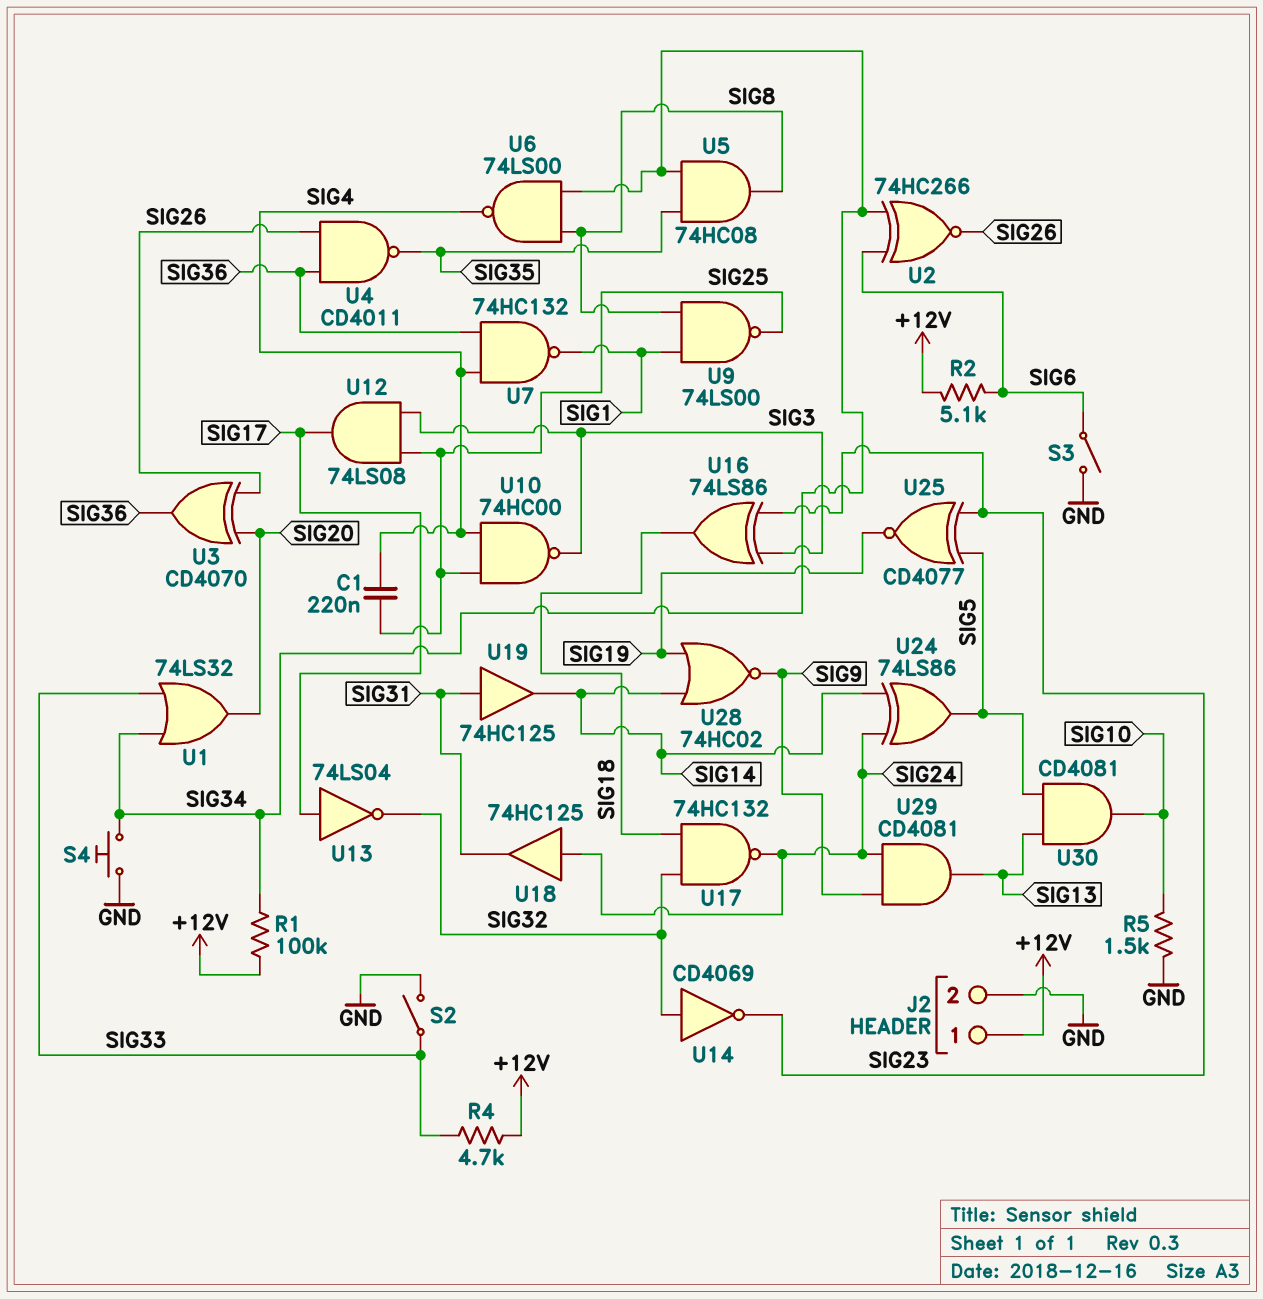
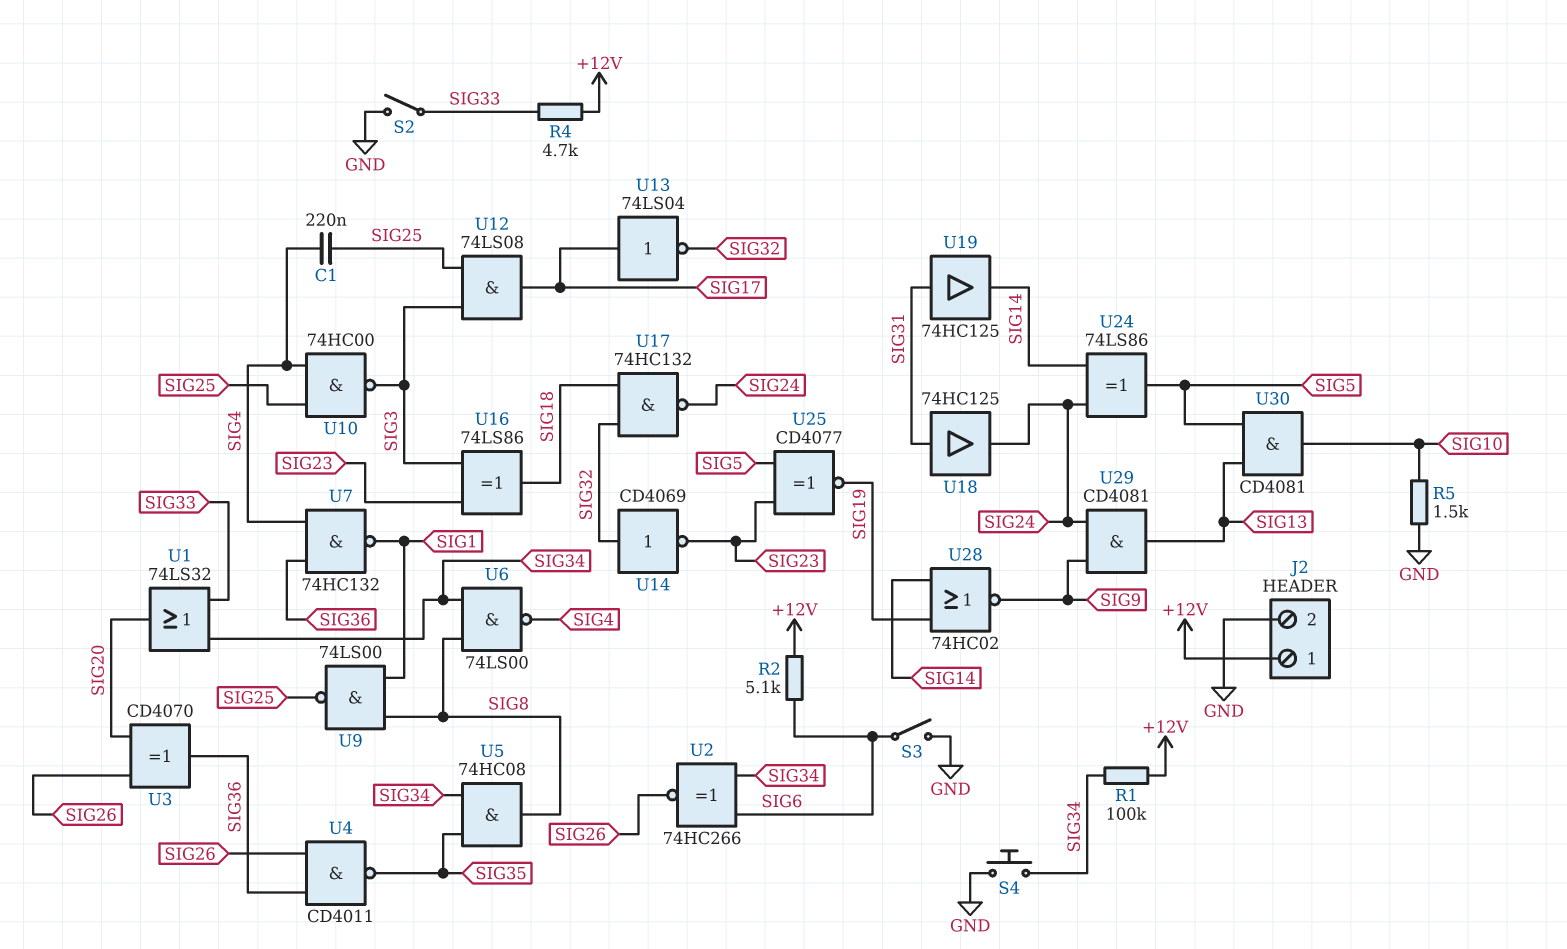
U18: buffer 74HC125 (in SIG24, out SIG31) -> buffer 74HC125 (in SIG31, out SIG24)

